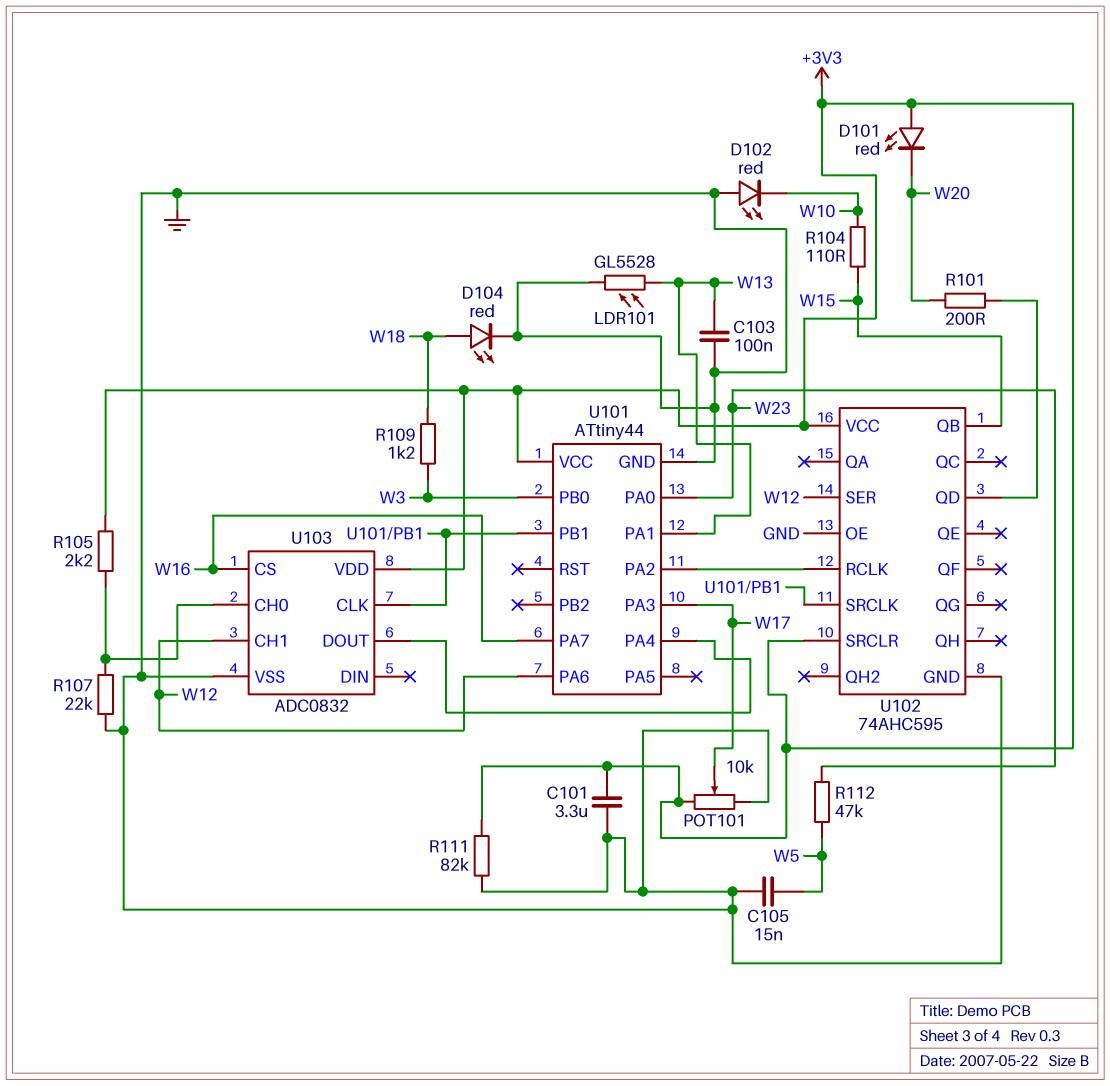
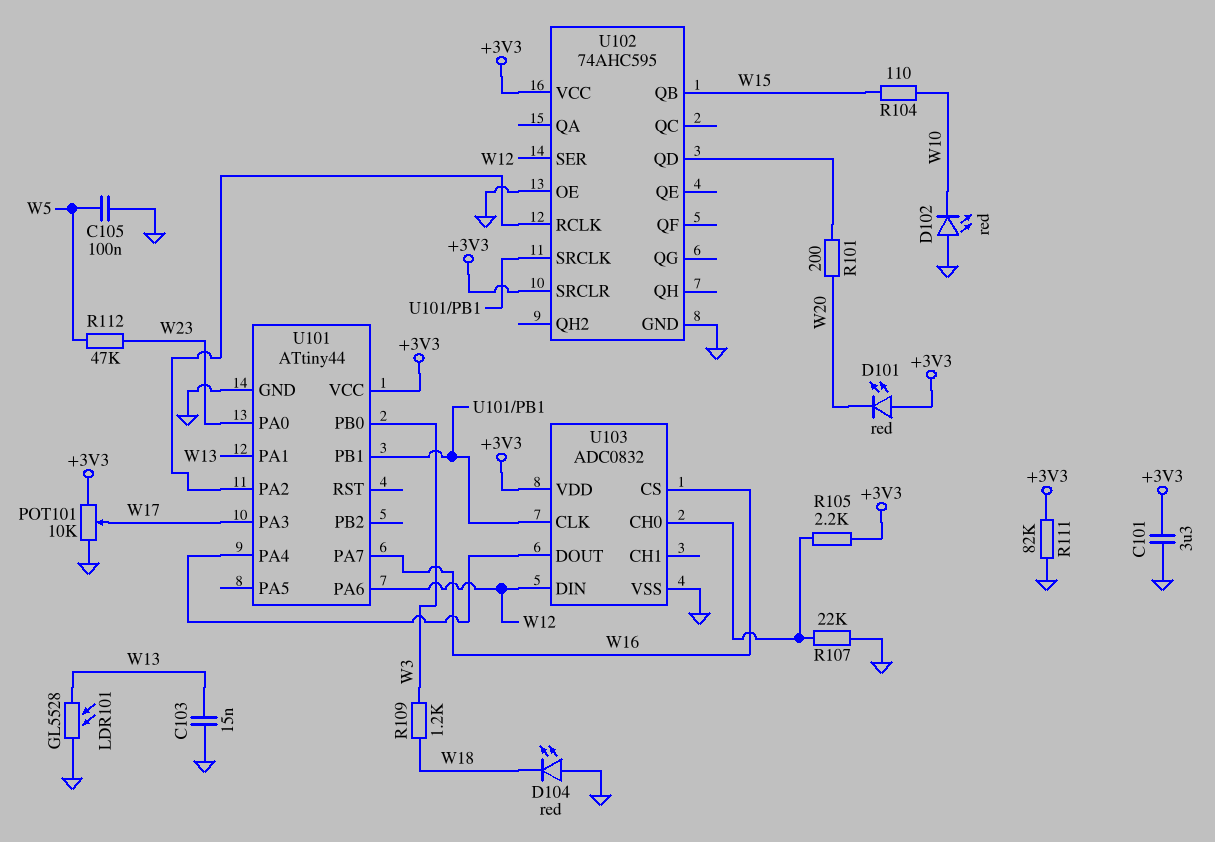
C103: 100nF (GND, W13) -> 15nF (GND, W13)
C105: 15nF (GND, W5) -> 100nF (GND, W5)
D104: LED red (A W18, K GND) -> LED red (A GND, K W18)
U103 pin CH1: W12 -> none
U103 pin DIN: none -> W12

